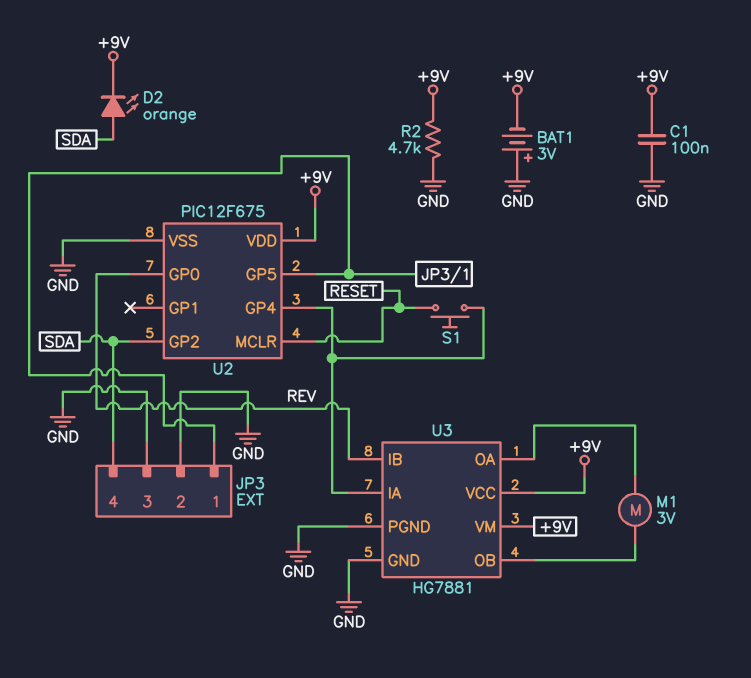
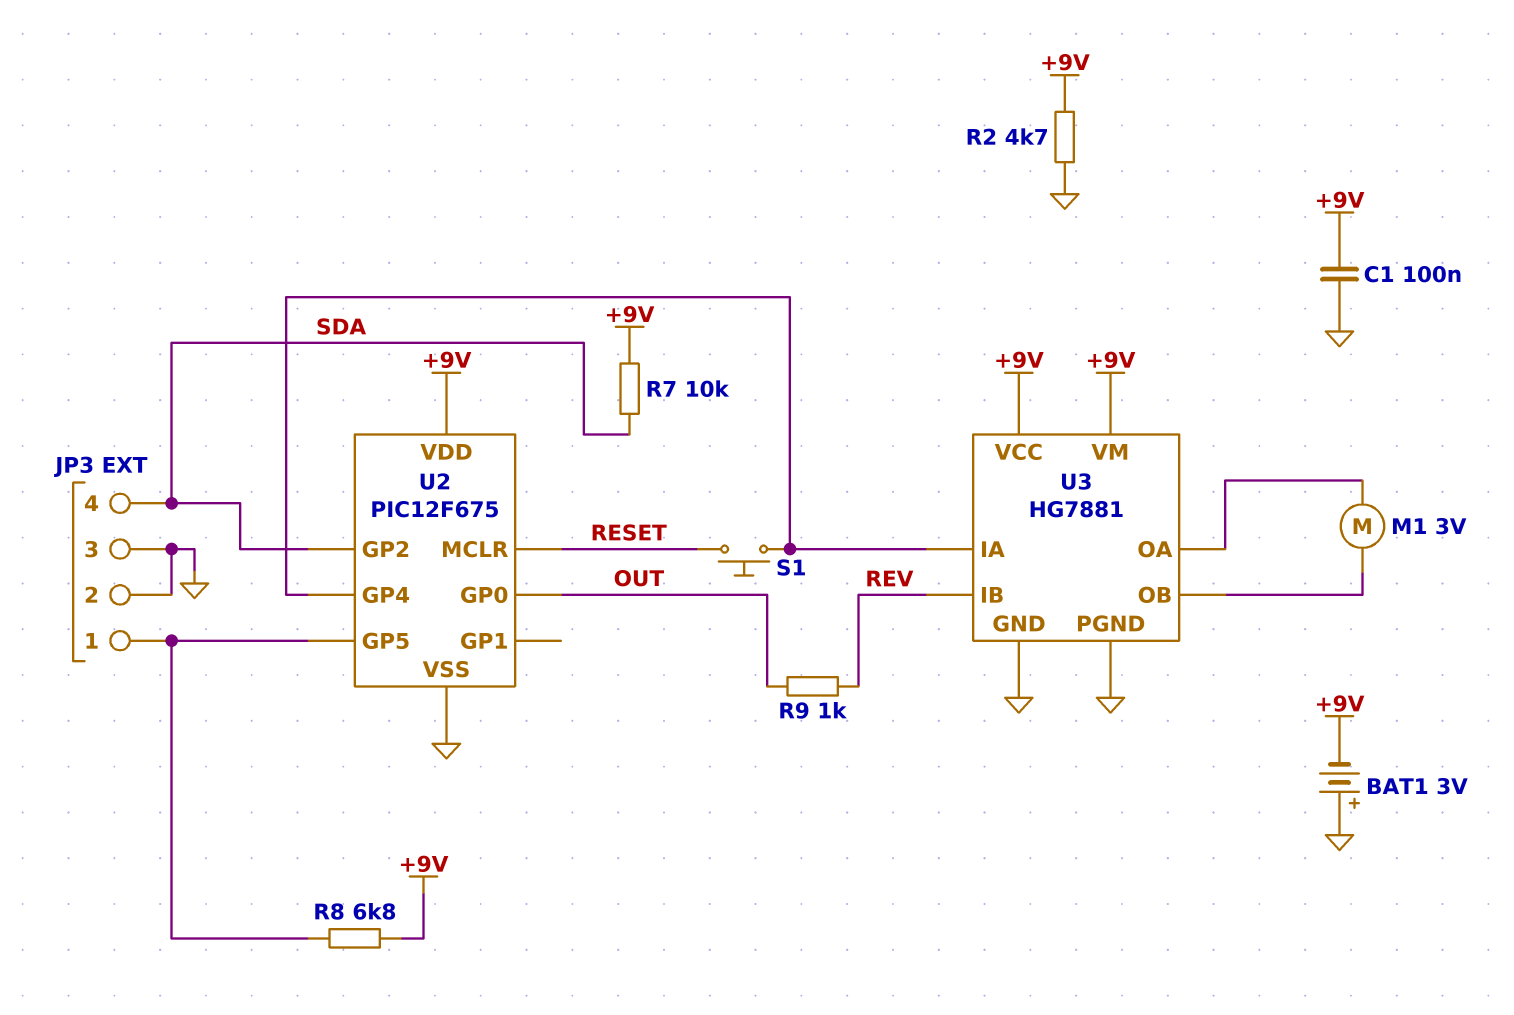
D2: LED orange (A SDA, K +9V) -> none
R7: none -> 10k (+9V, SDA)
R8: none -> 6.8k (+9V, JP3/1)
R9: none -> 1k (OUT, REV)
U2 pin GP0: REV -> OUT

